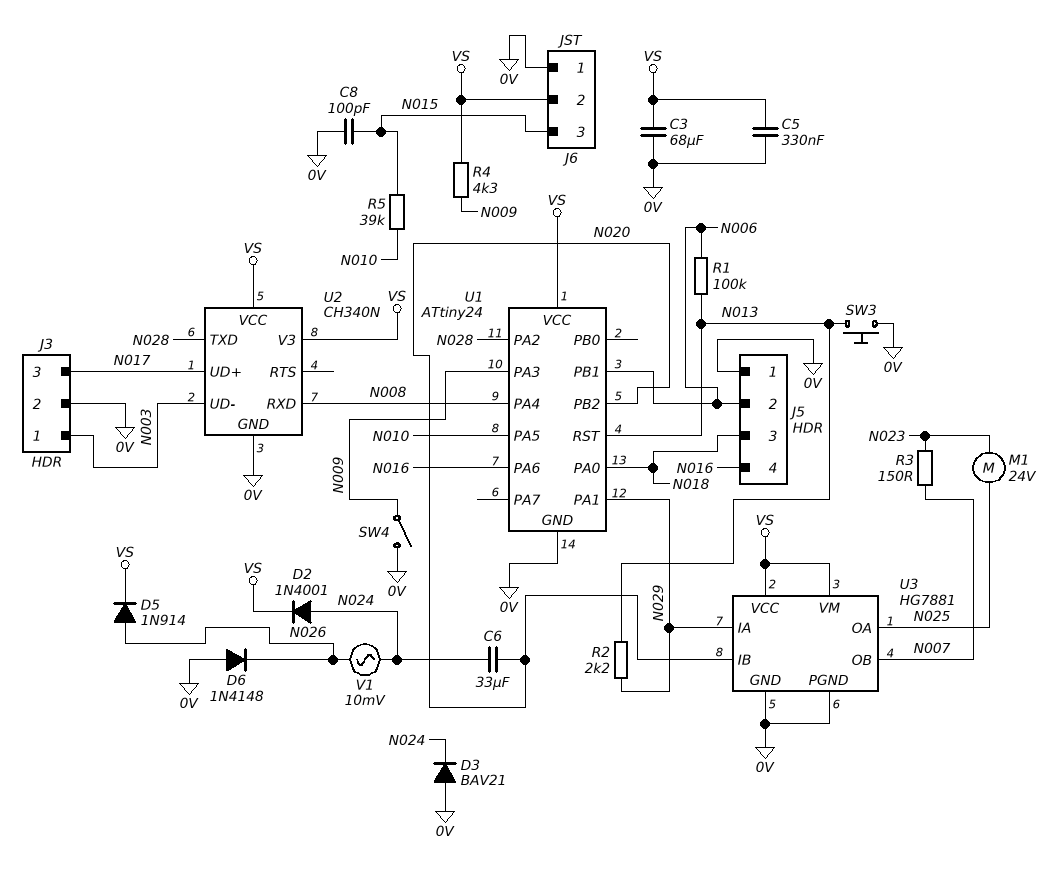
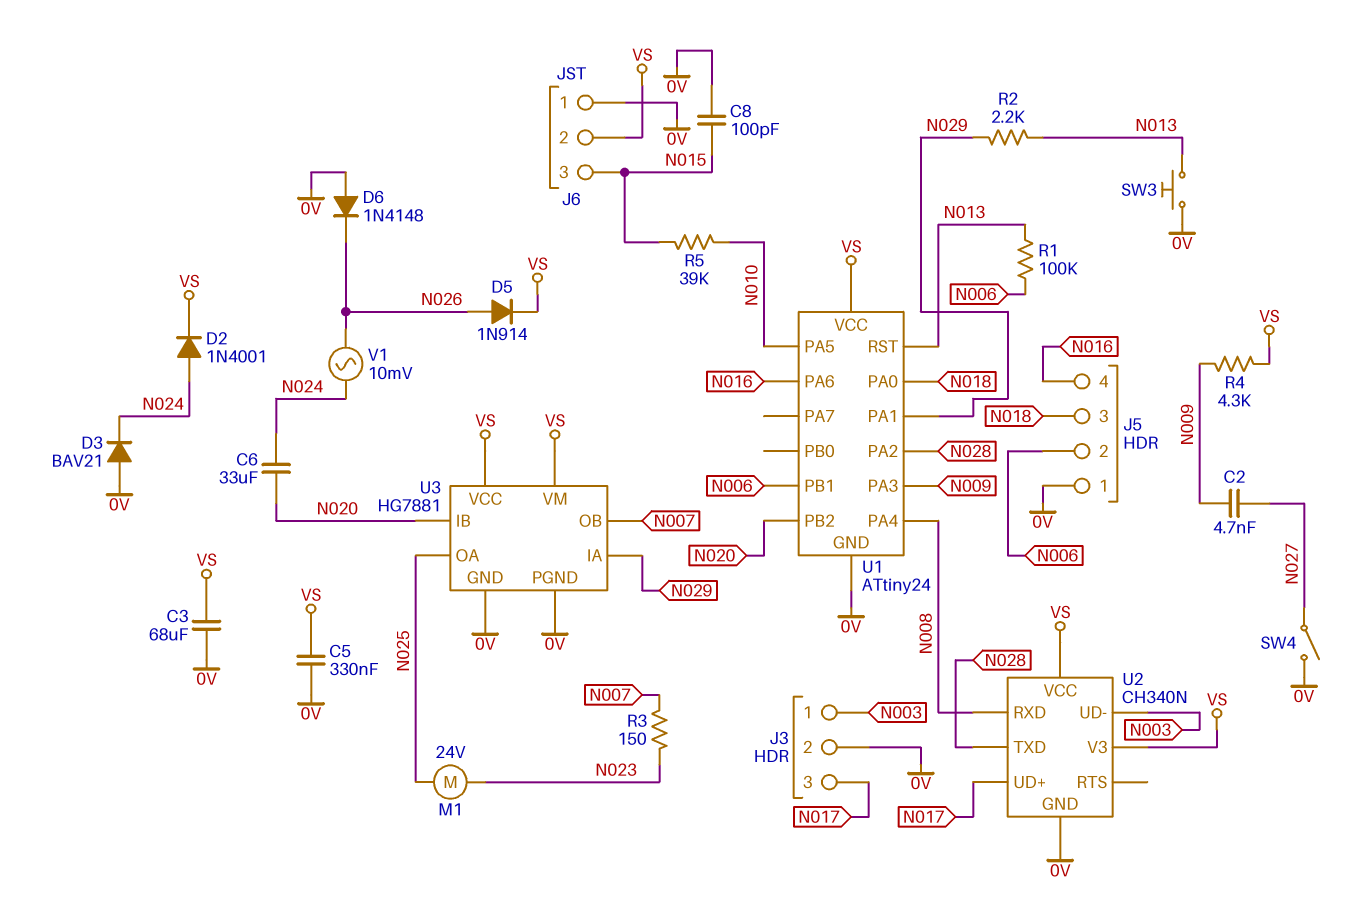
C2: none -> 4.7nF (N009, N027)
SW4: switch (0V, N009) -> switch (0V, N027)

